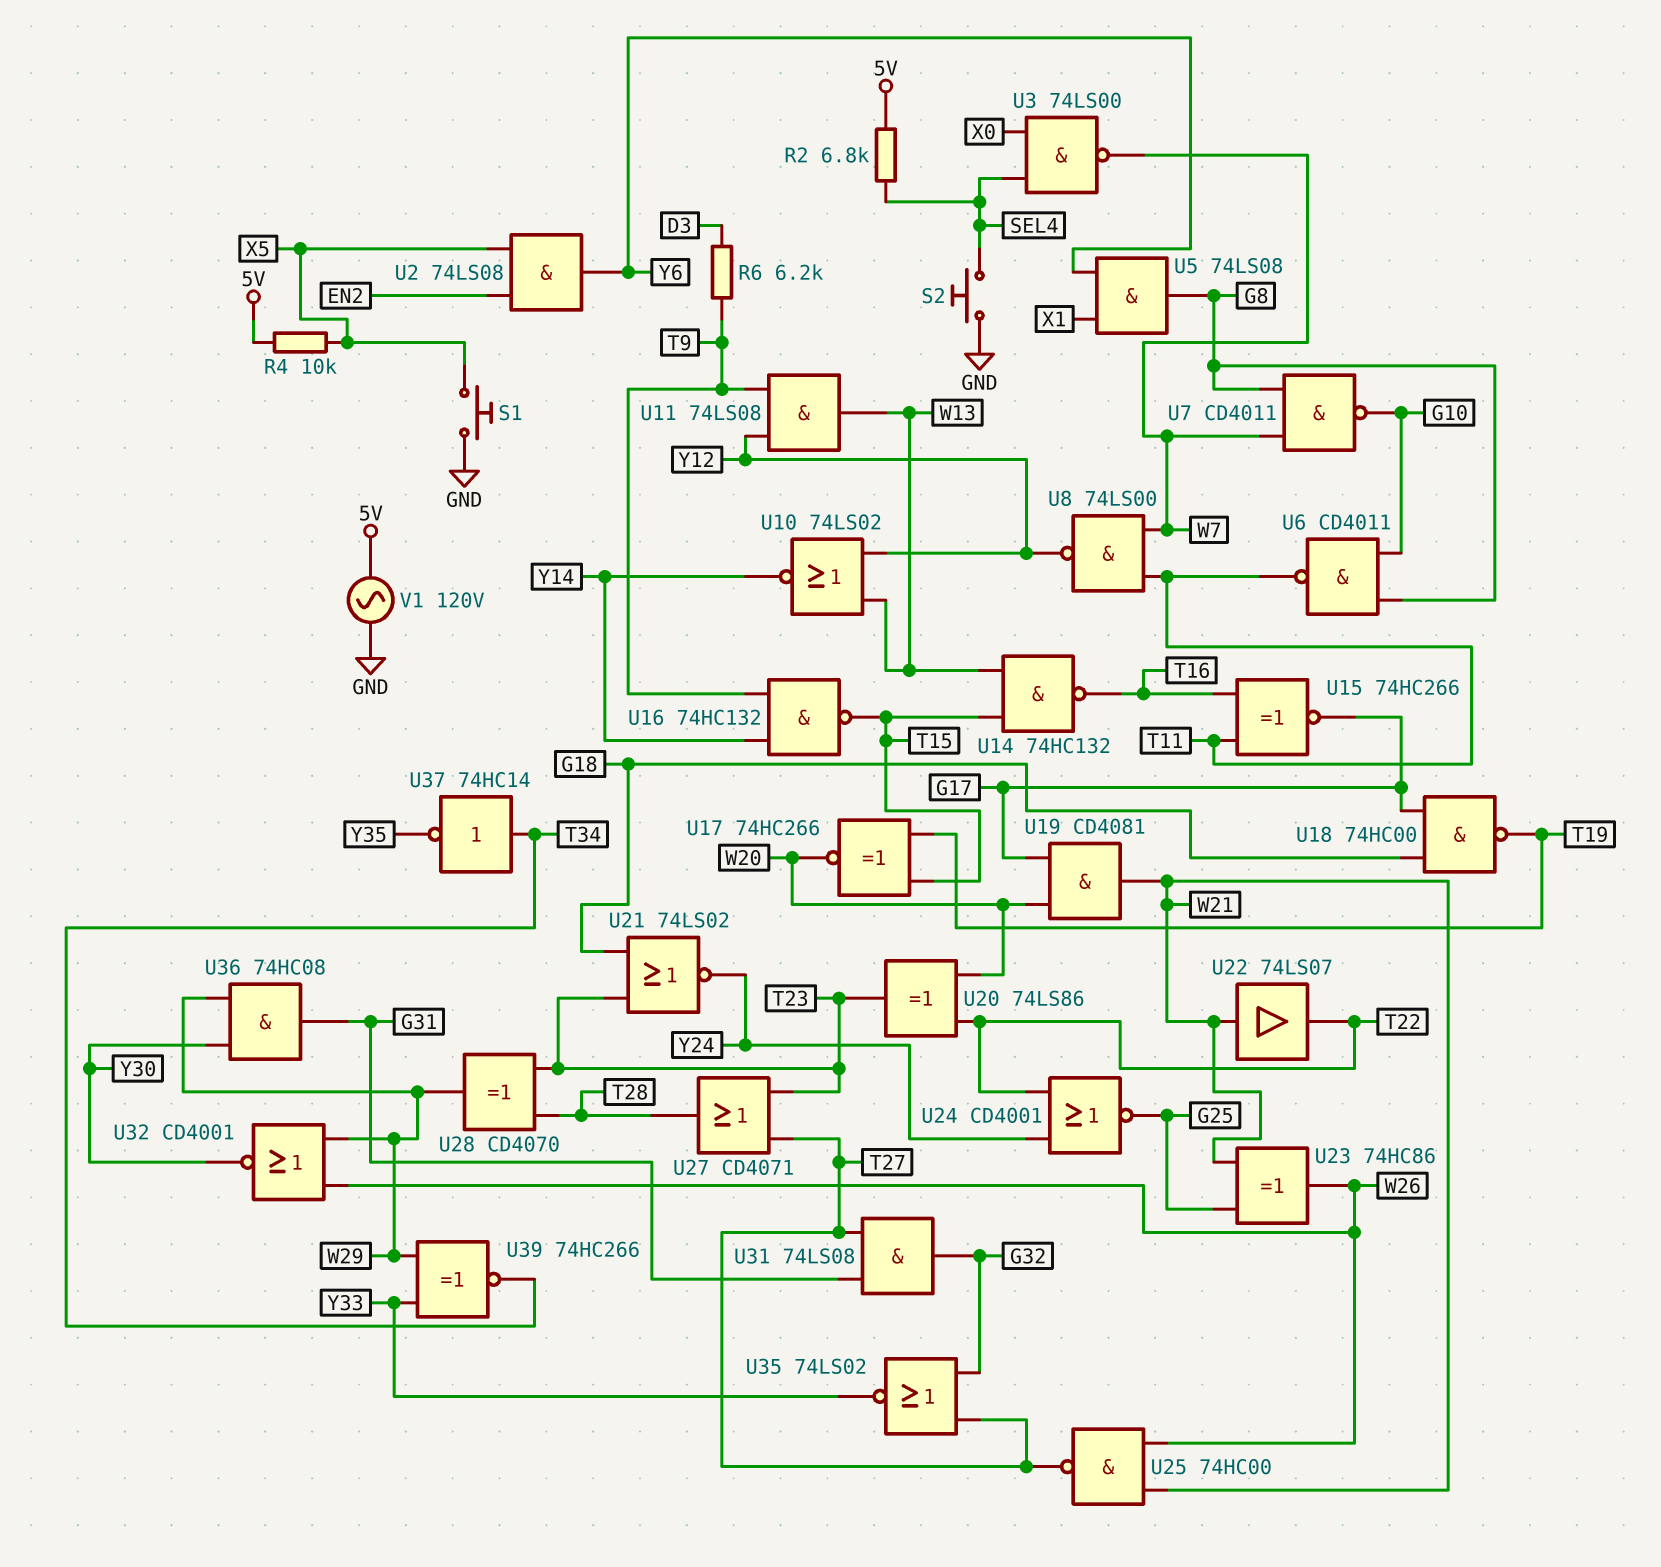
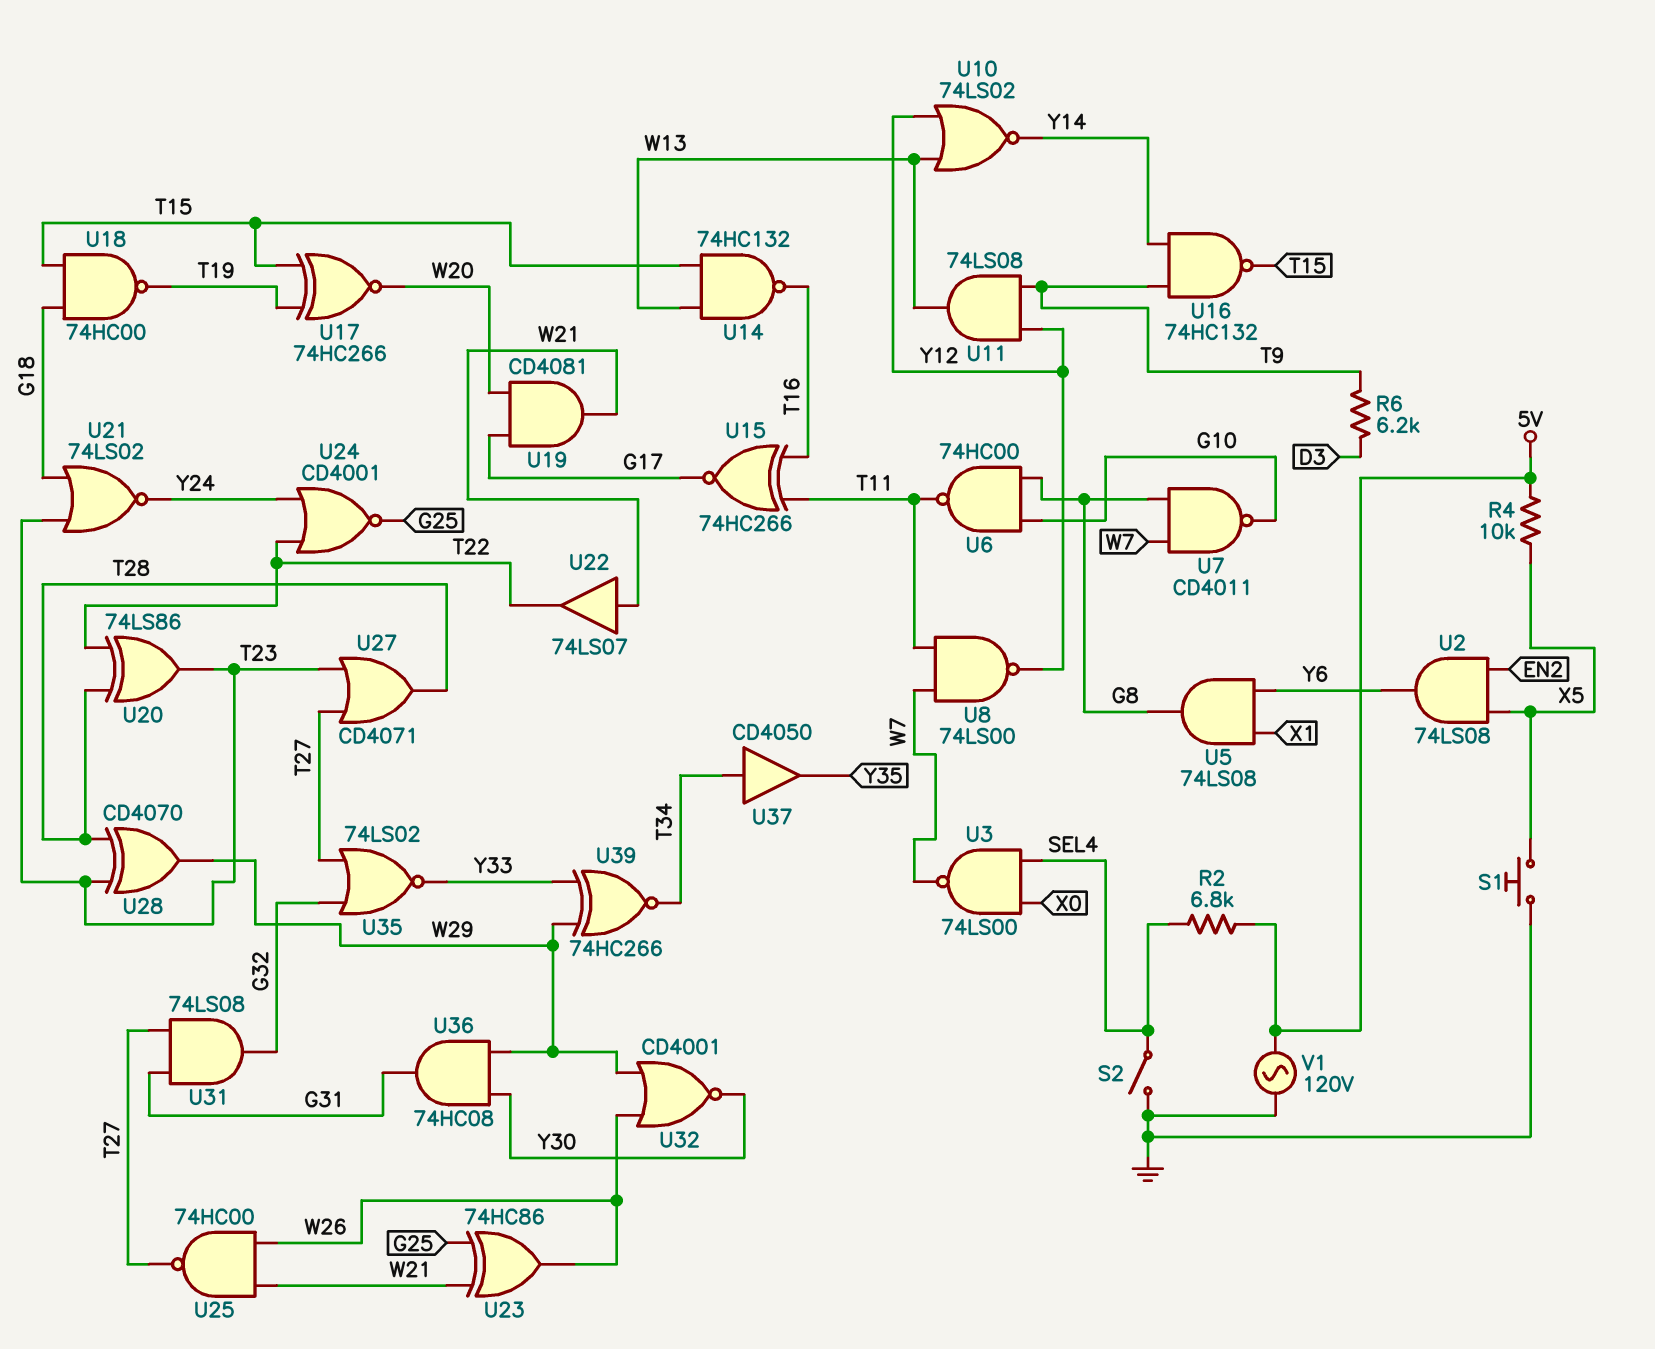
S2: button (GND, SEL4) -> switch (GND, SEL4)
U6: NAND CD4011 (in G8, in G10, out T11) -> NAND 74HC00 (in G8, in G10, out T11)
U18: NAND 74HC00 (in G17, in G18, out T19) -> NAND 74HC00 (in G18, in T15, out T19)
U20: XOR 74LS86 (in T22, in W20, out T23) -> XOR 74LS86 (in T22, in T28, out T23)
U37: NOT 74HC14 (in T34, out Y35) -> buffer CD4050 (in T34, out Y35)

